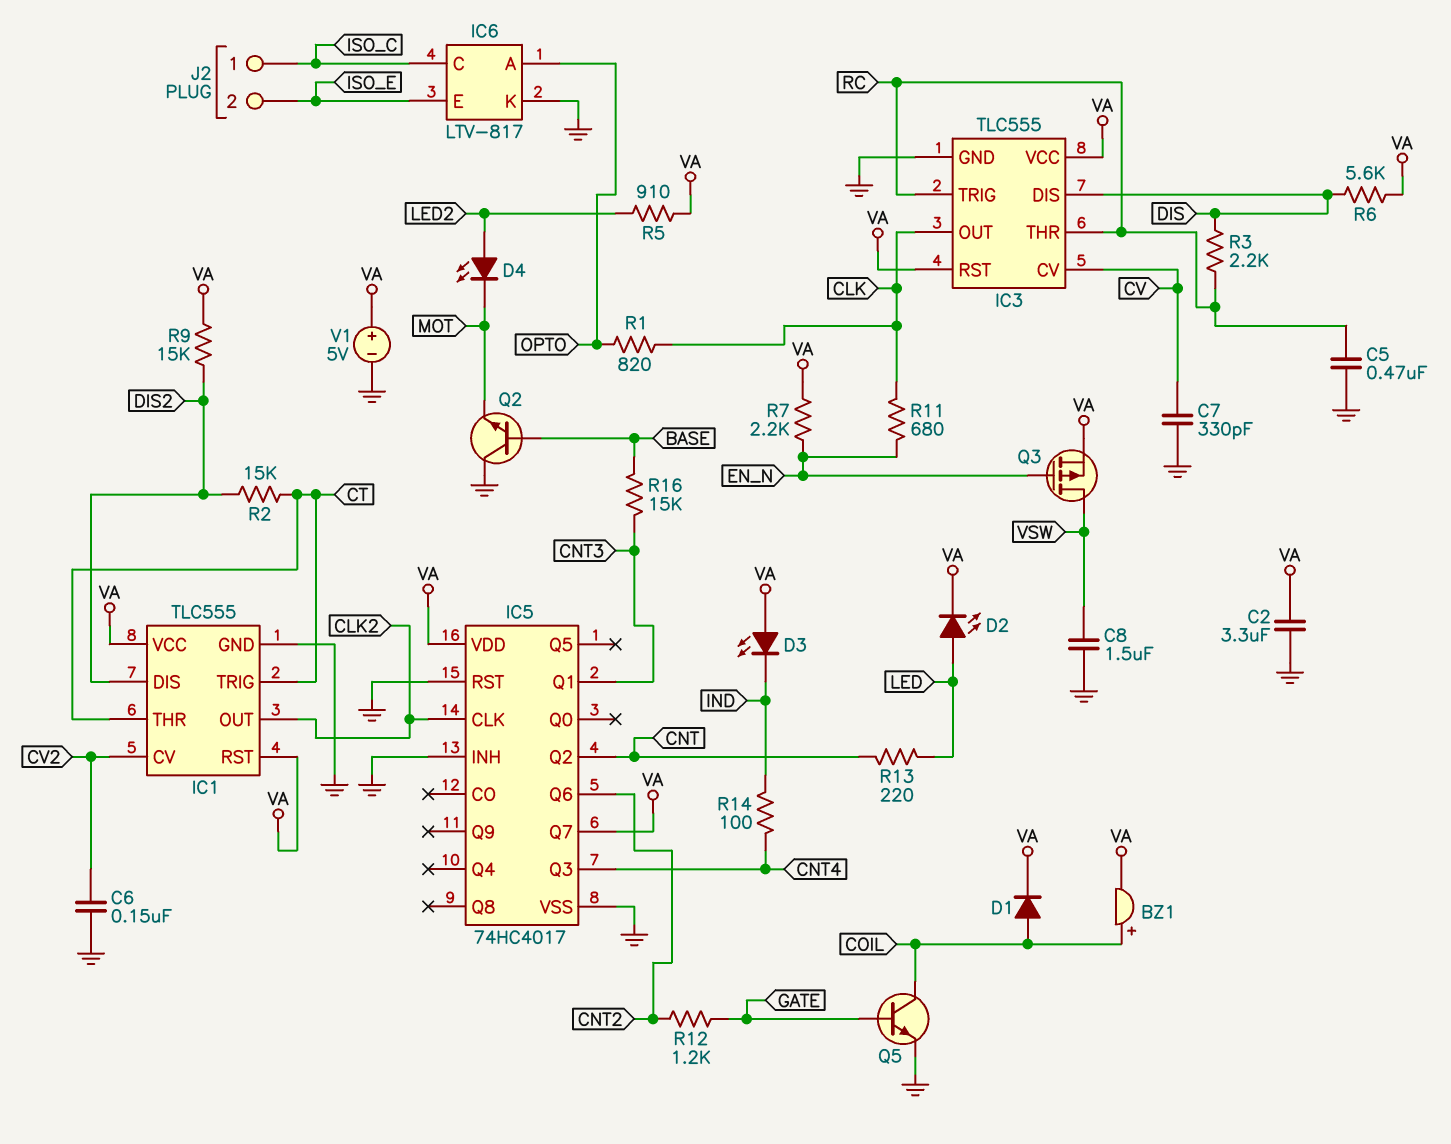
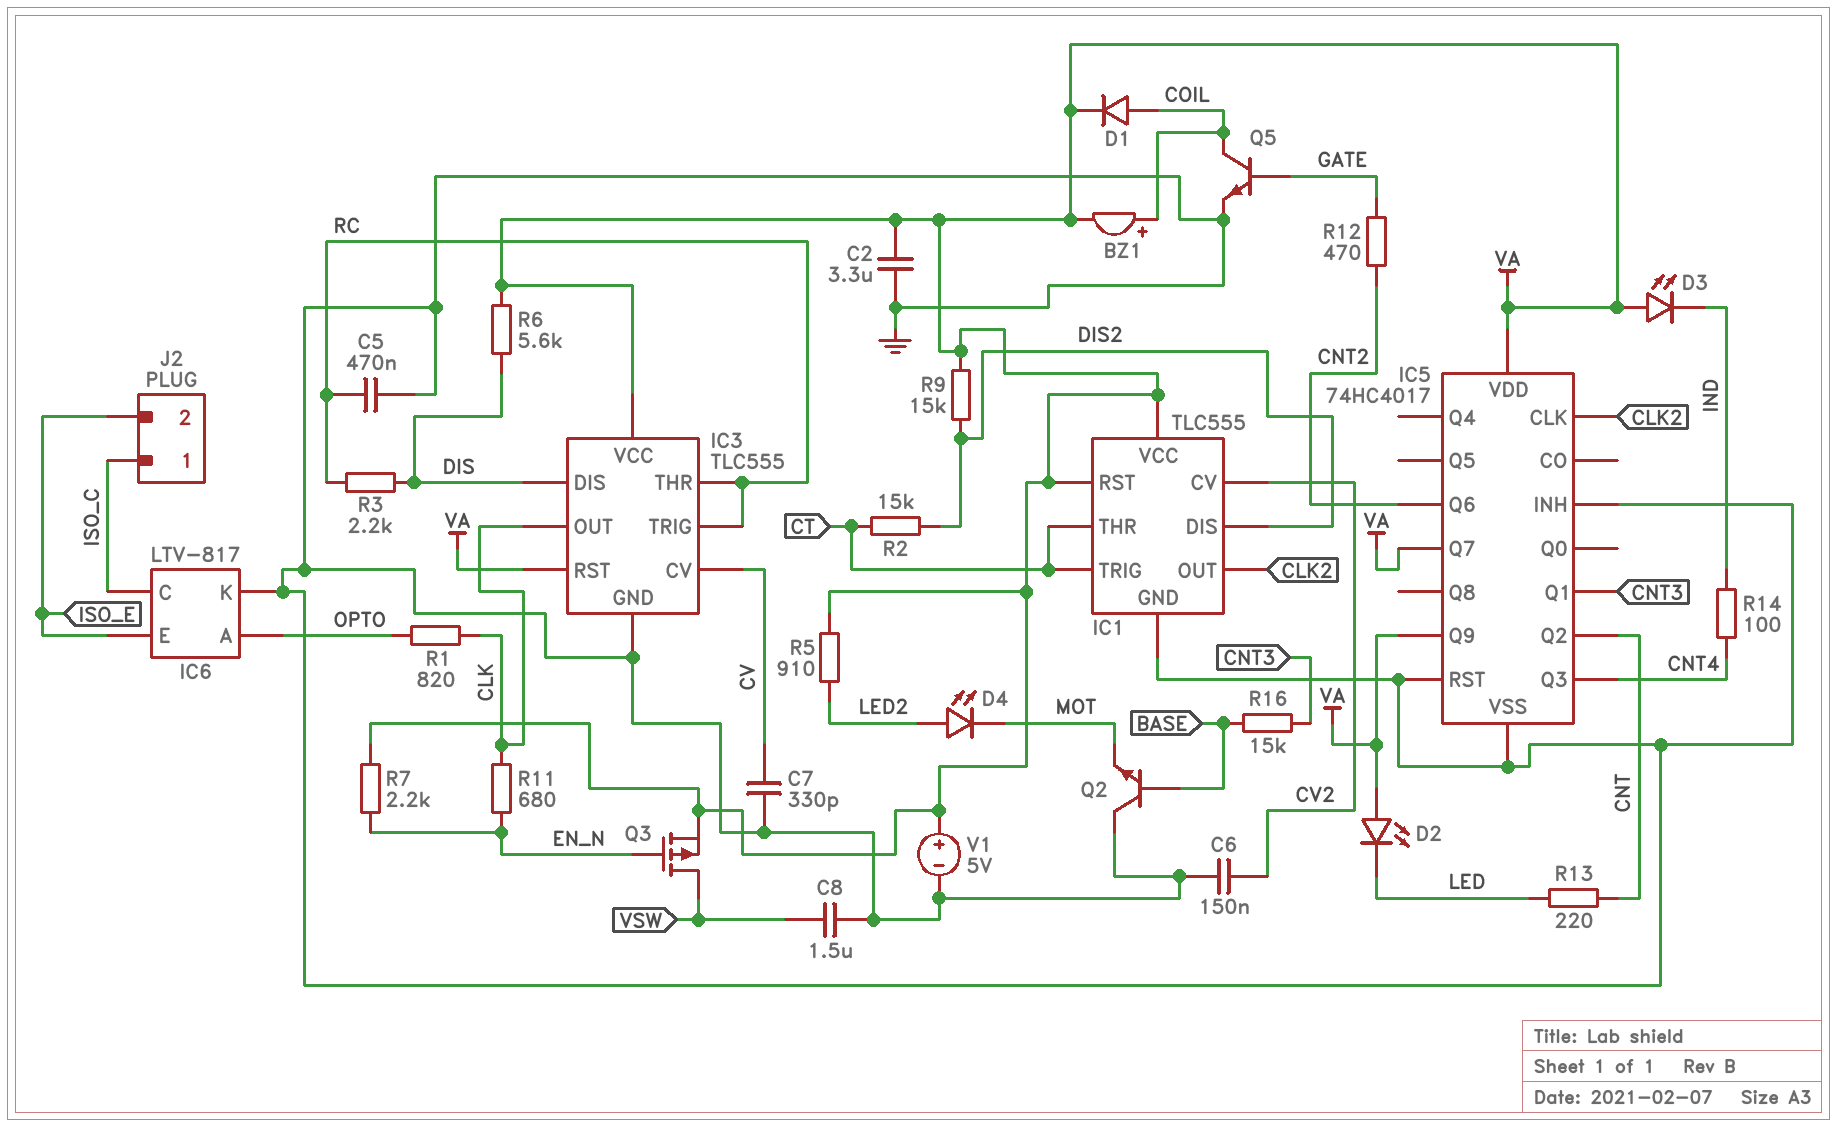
D2: LED (A LED, K VA) -> LED (A VA, K LED)
IC5 pin Q9: none -> VA
R12: 1.2k (CNT2, GATE) -> 470 (CNT2, GATE)

